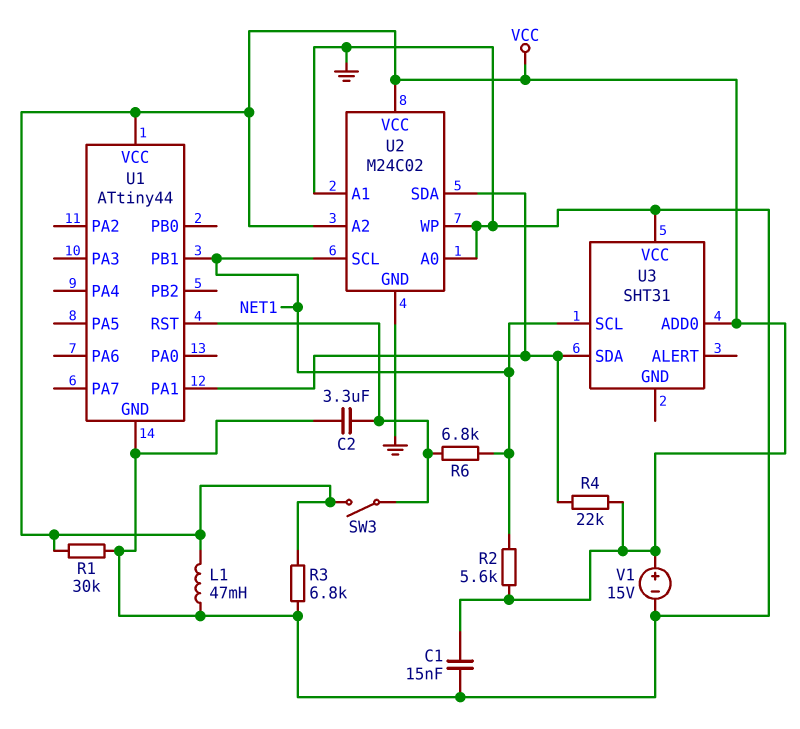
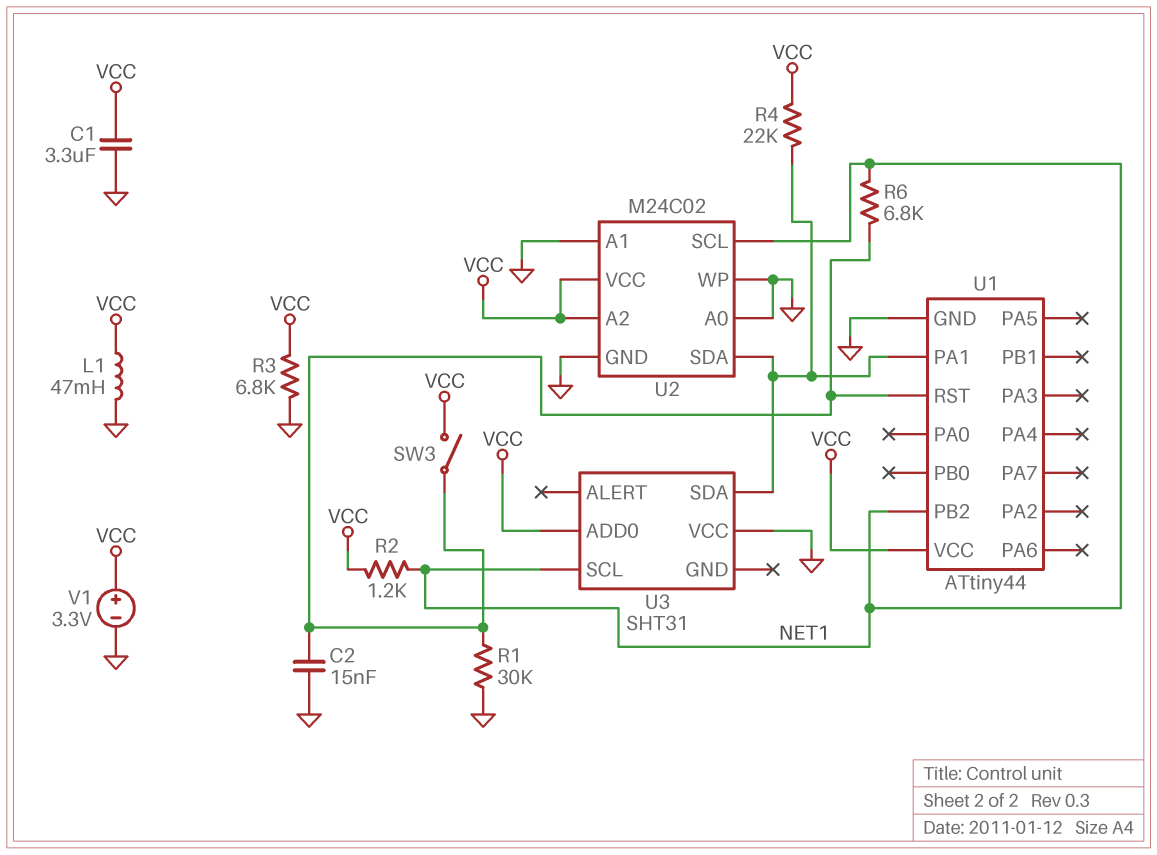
C1: 15nF (GND, VCC) -> 3.3uF (GND, VCC)
C2: 3.3uF (GND, U1/RST) -> 15nF (GND, U1/RST)
R1: 30k (GND, VCC) -> 30k (GND, U1/RST)
R2: 5.6k (NET1, VCC) -> 1.2k (NET1, VCC)
U1 pin PB1: NET1 -> none
U1 pin PB2: none -> NET1
V1: 15V (plus VCC, minus GND) -> 3.3V (plus VCC, minus GND)

